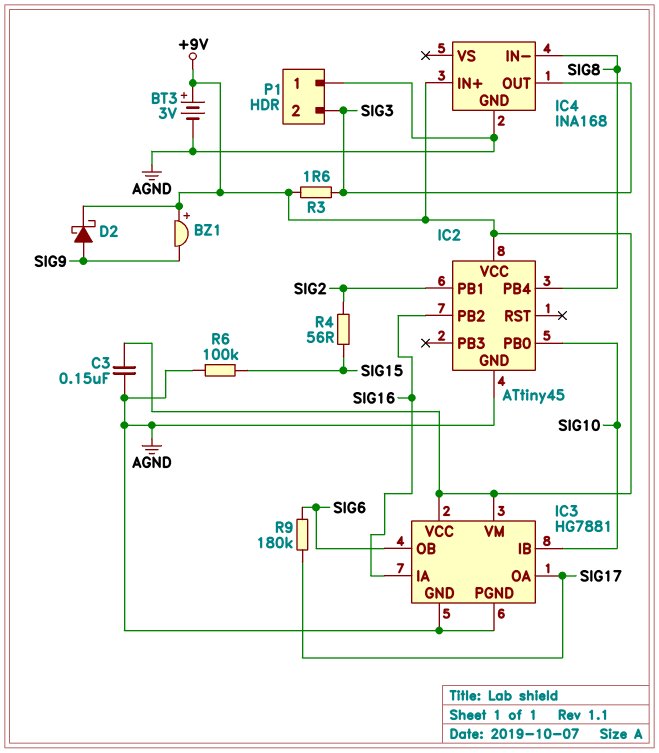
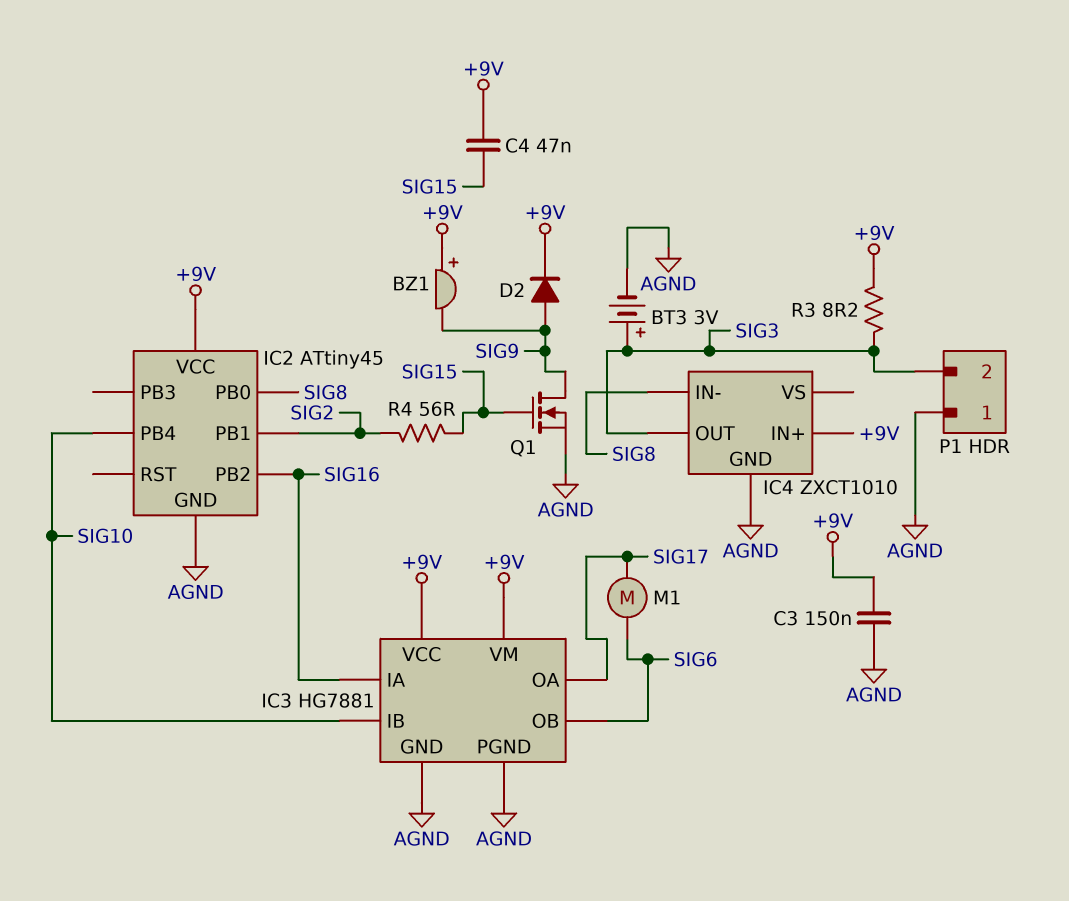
BT3: 3V (plus +9V, minus AGND) -> 3V (plus SIG3, minus AGND)
C4: none -> 47nF (+9V, SIG15)
D2: schottky (A SIG9, K +9V) -> diode (A SIG9, K +9V)
IC2 pin PB0: SIG10 -> SIG8
IC2 pin PB4: SIG8 -> SIG10
IC4: INA168 -> ZXCT1010
M1: none -> motor (SIG6, SIG17)
Q1: none -> NMOS (G SIG15, D SIG9, S AGND)
R3: 1.6 (+9V, SIG3) -> 8.2 (+9V, SIG3)
R6: 100k (AGND, SIG15) -> none
R9: 180k (SIG6, SIG17) -> none

